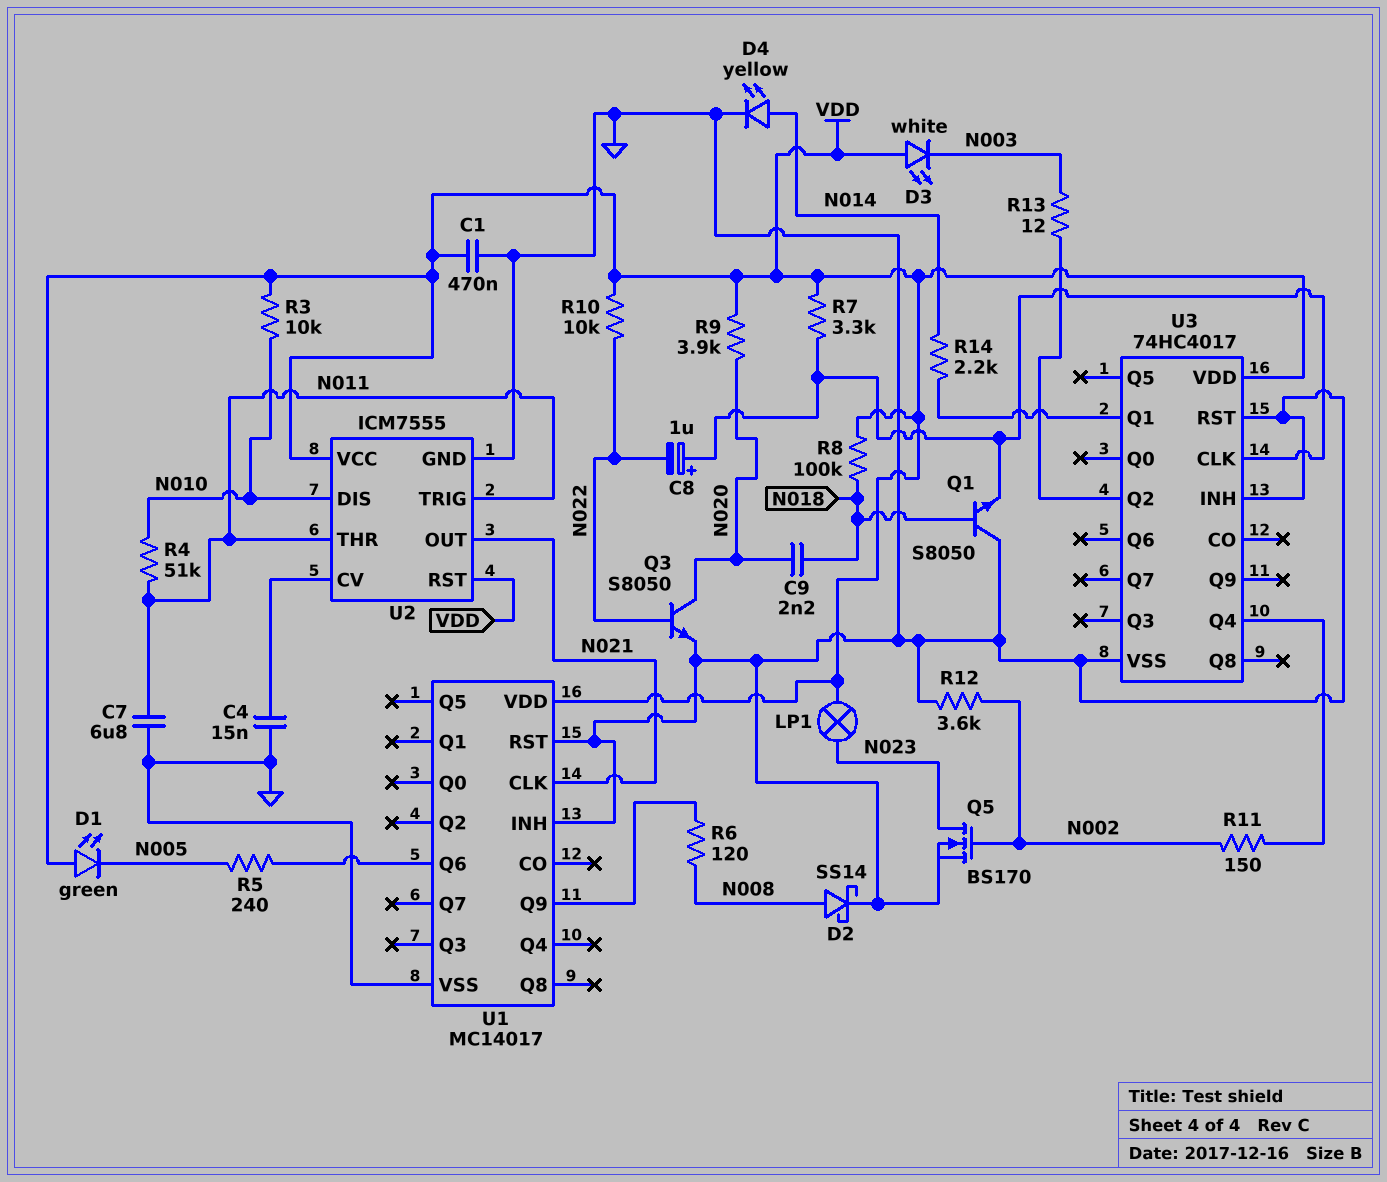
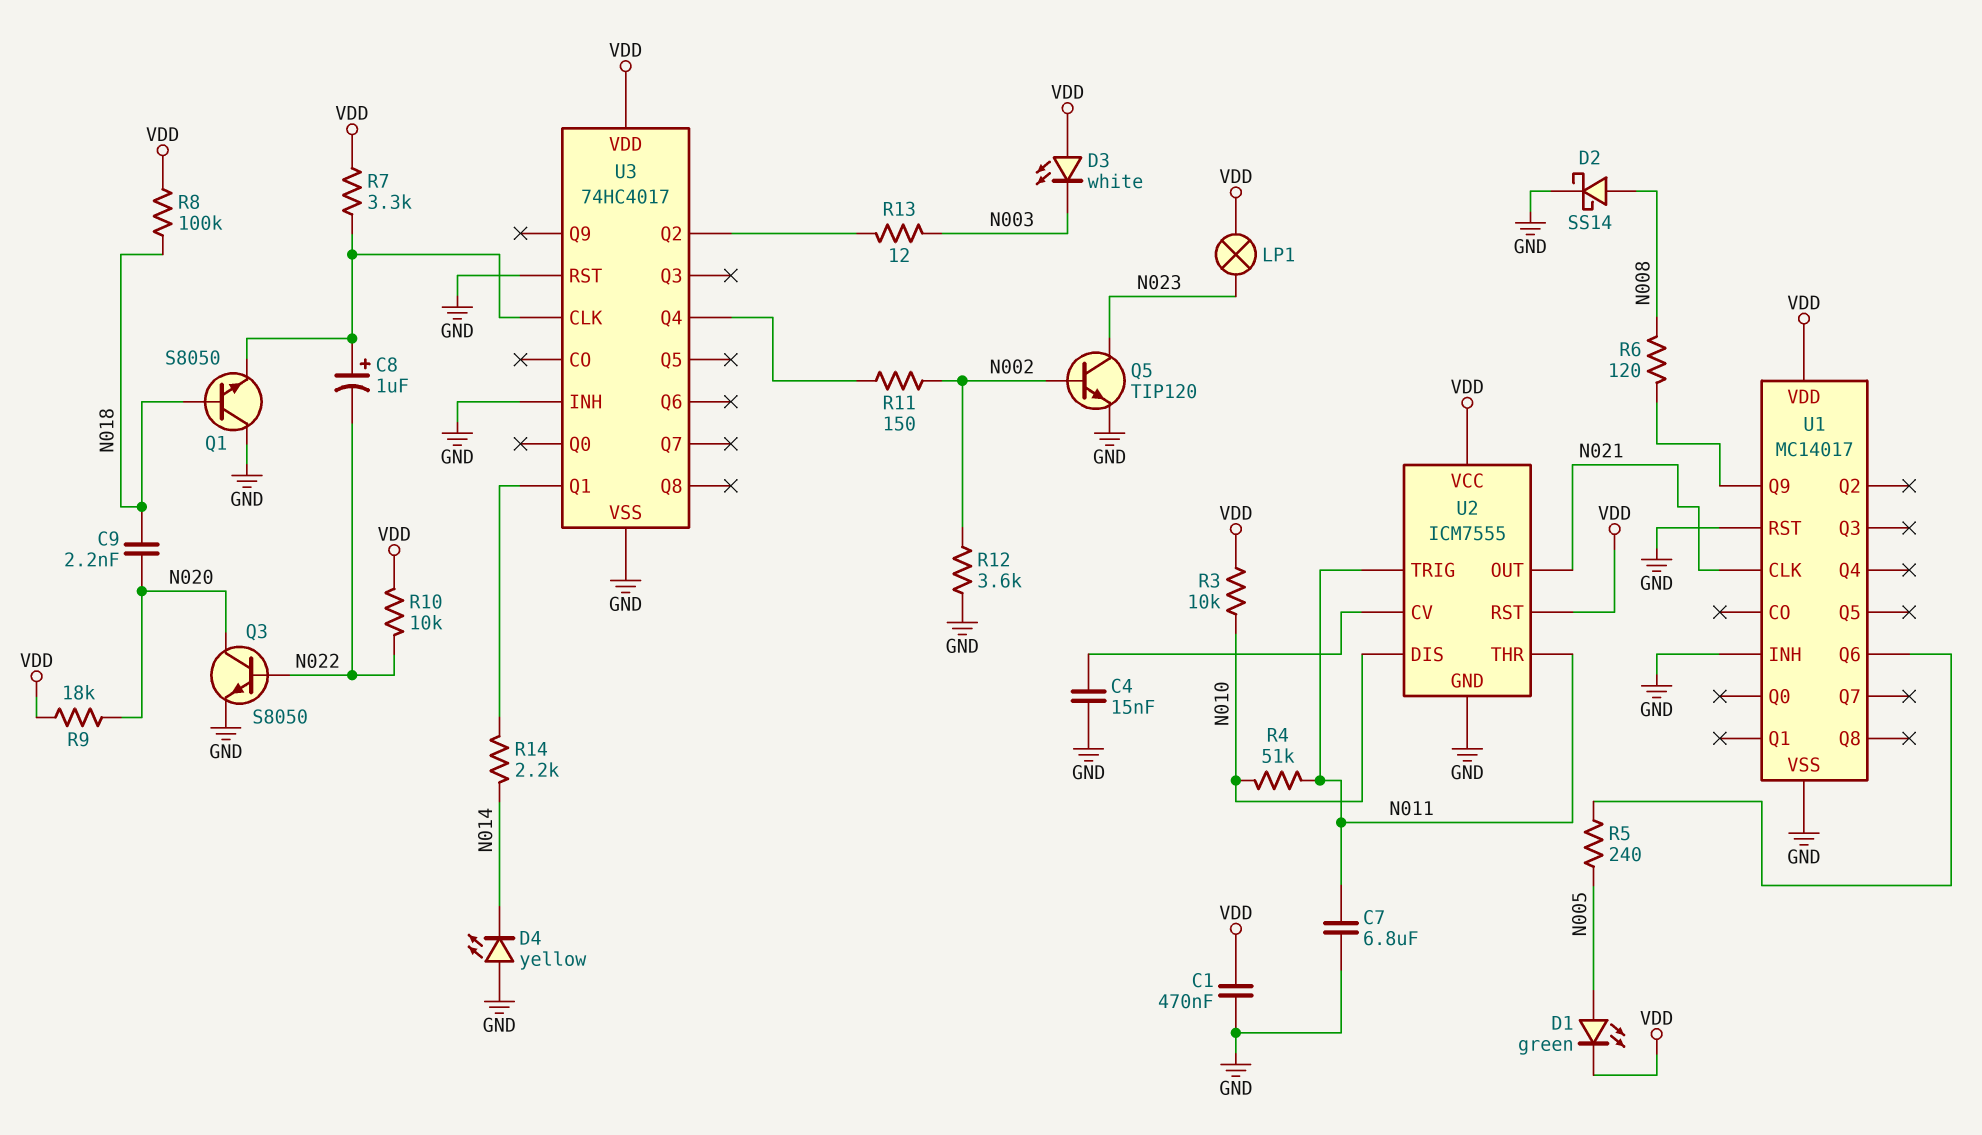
D1: LED green (A VDD, K N005) -> LED green (A N005, K VDD)
D4: LED yellow (A N014, K GND) -> LED yellow (A GND, K N014)
Q5: NMOS BS170 (G N002, D N023, S GND) -> NPN TIP120 (B N002, C N023, E GND)
R9: 3.9k (N020, VDD) -> 18k (N020, VDD)

